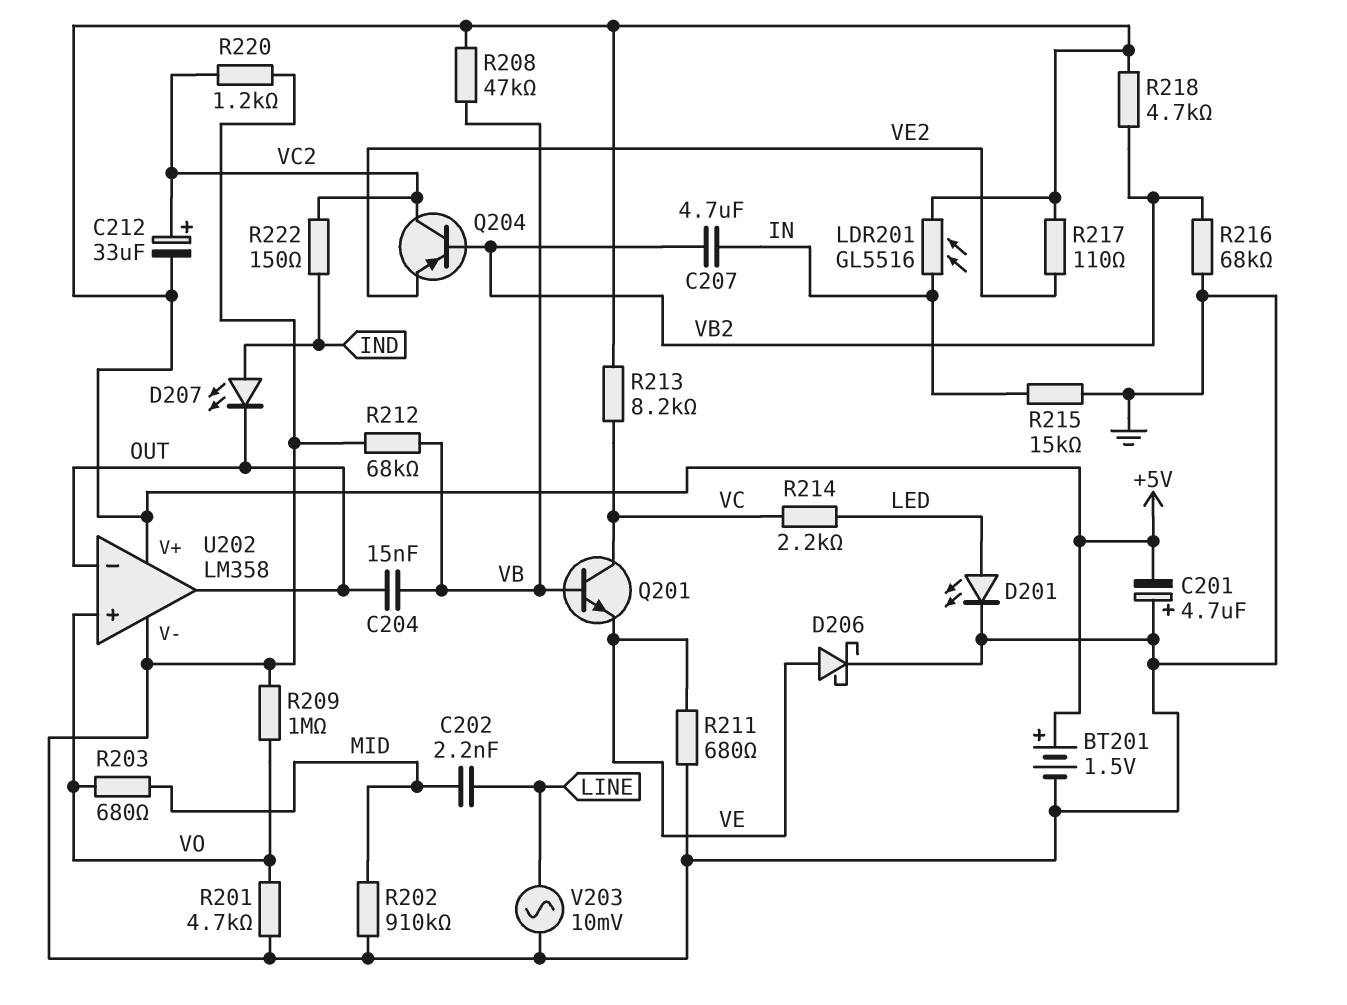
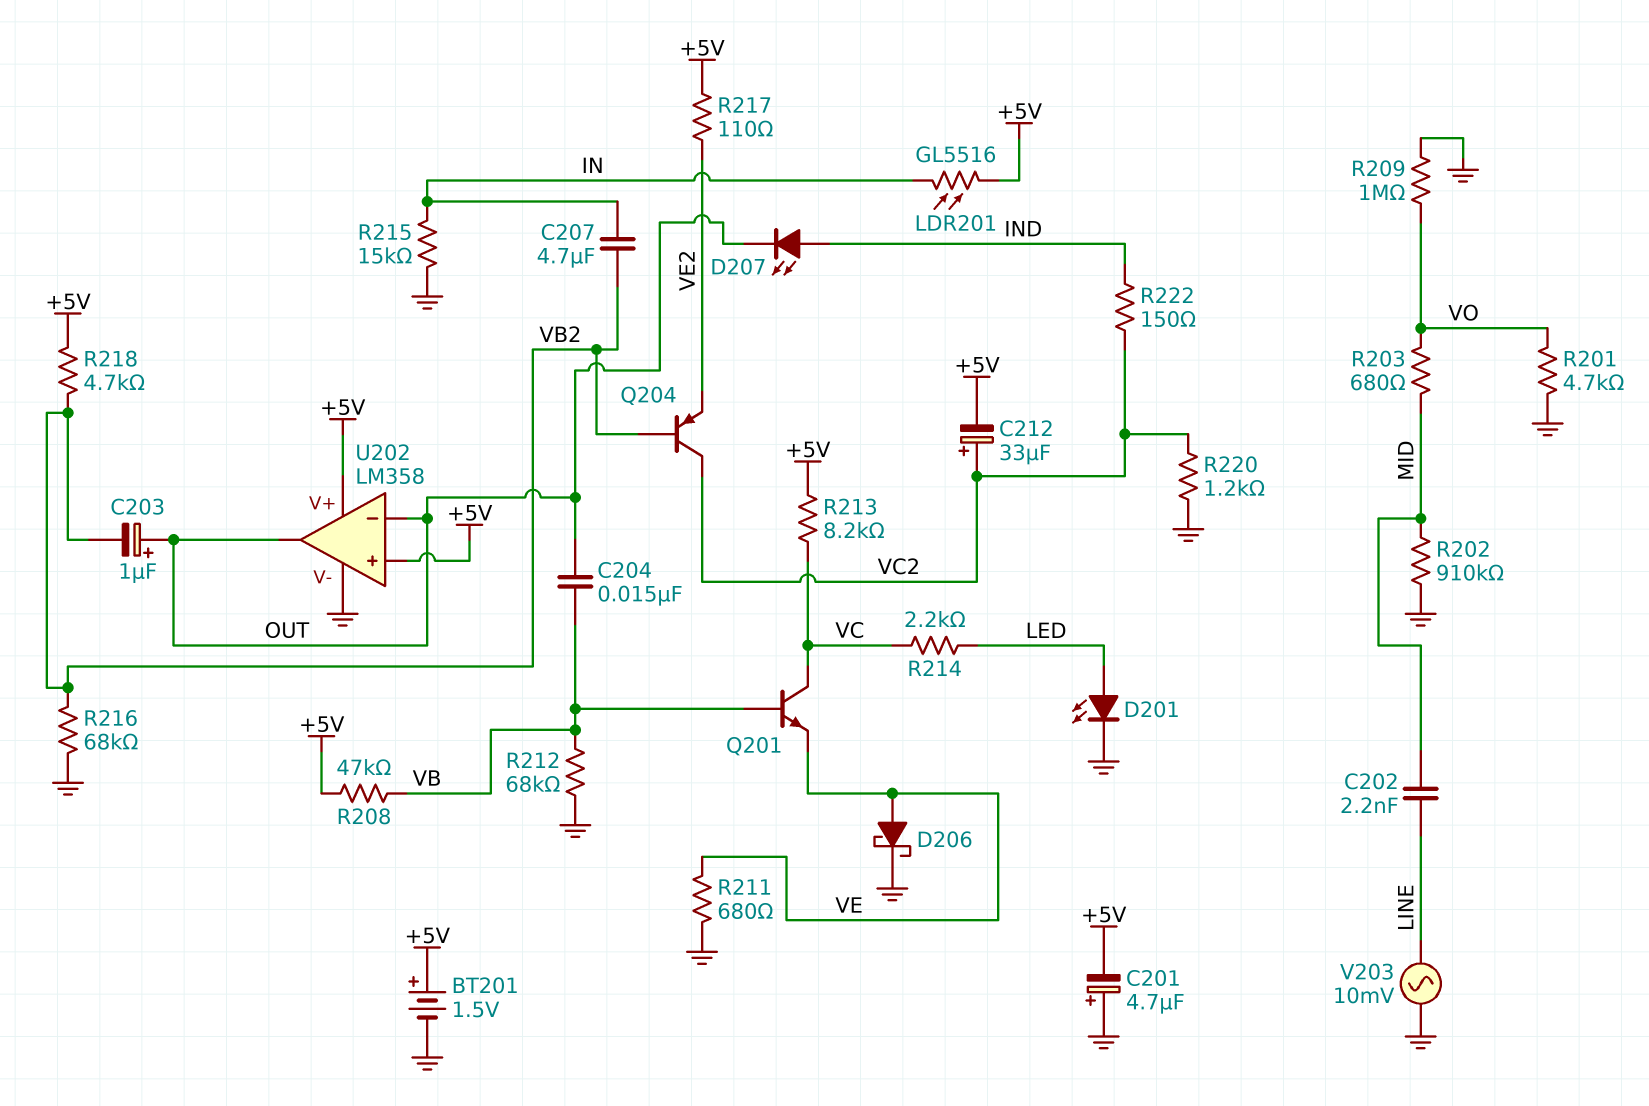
C203: none -> 1uF (plus OUT, minus VB2)
U202 pin in+: VO -> +5V

